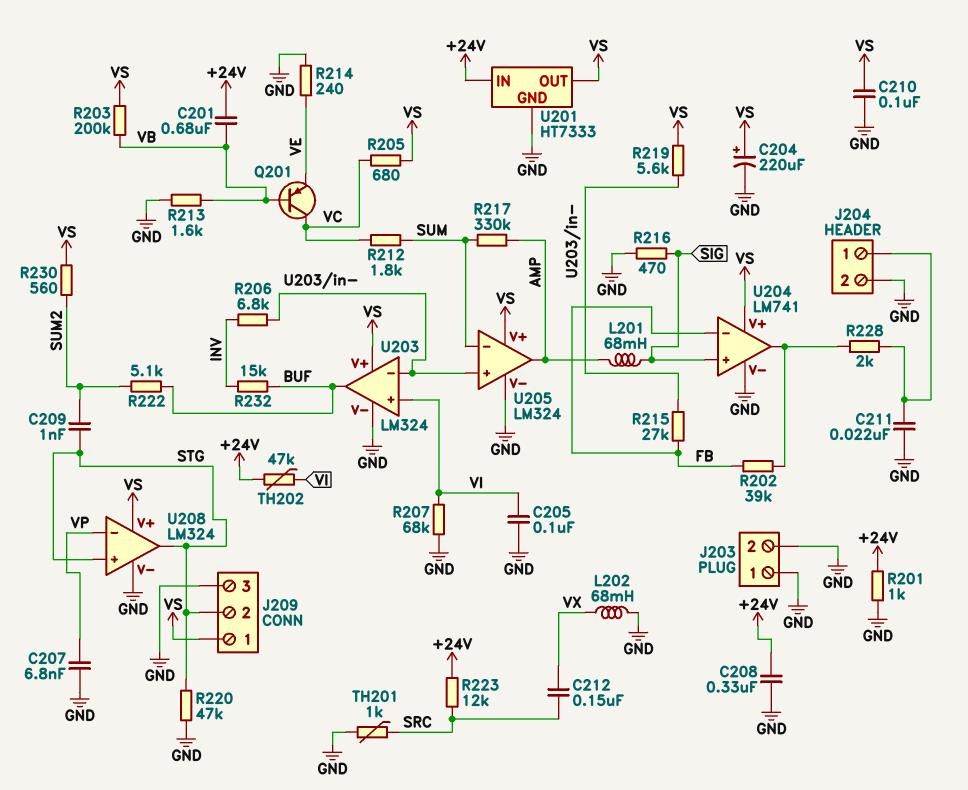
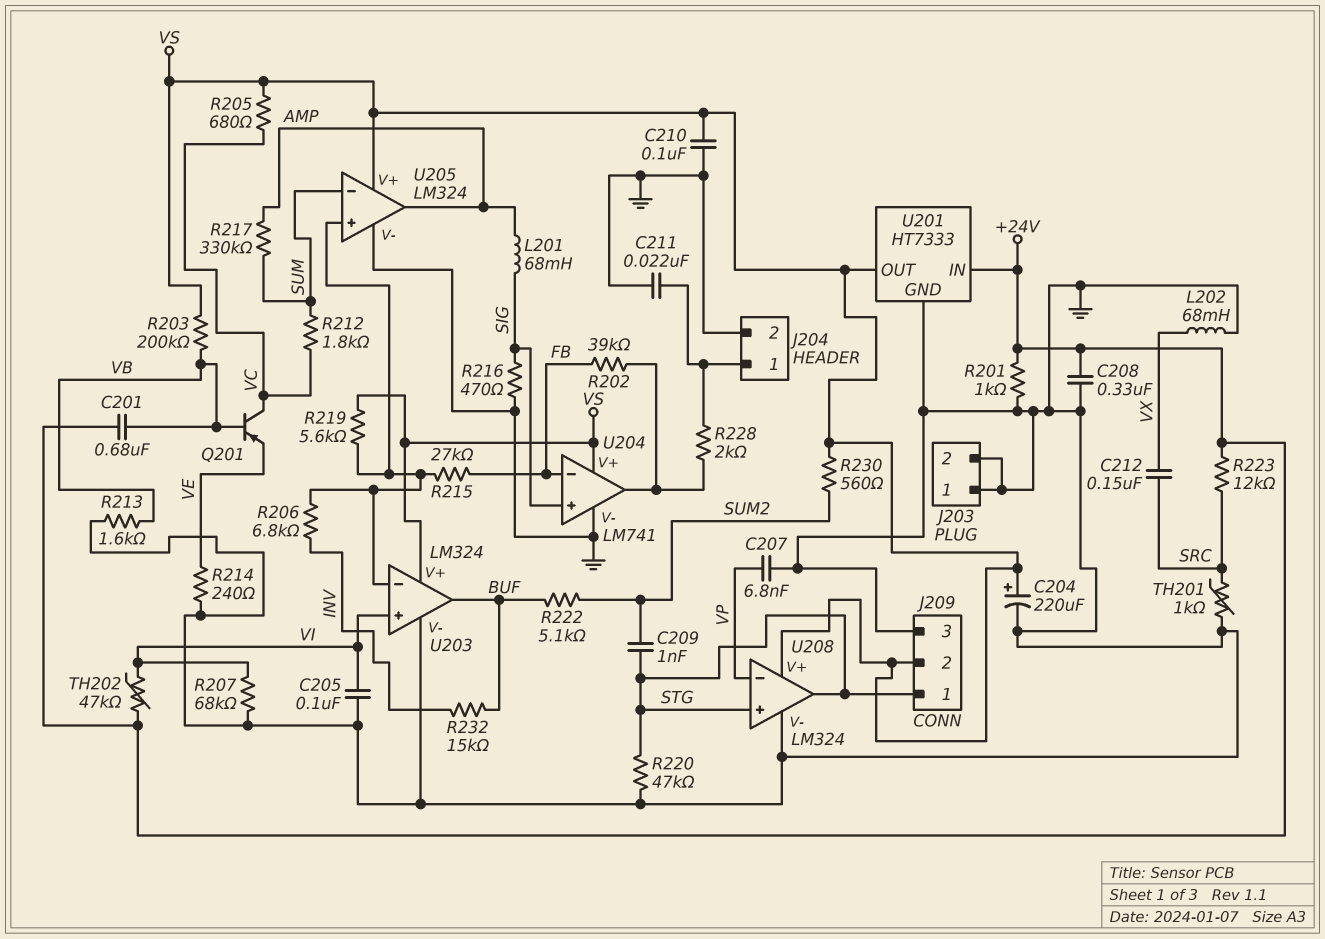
J209 pin 1: VS -> STG
J209 pin 2: STG -> VS

